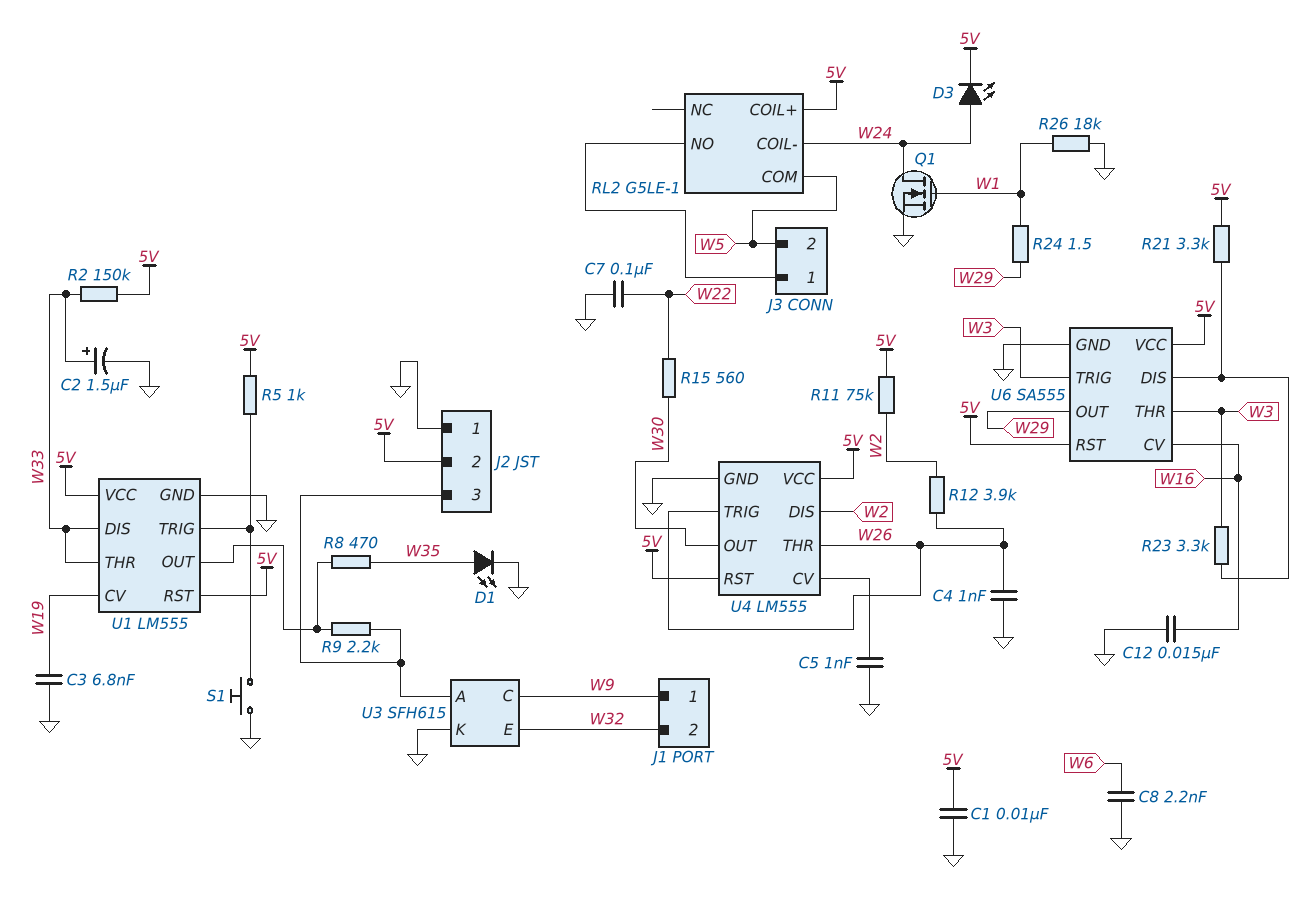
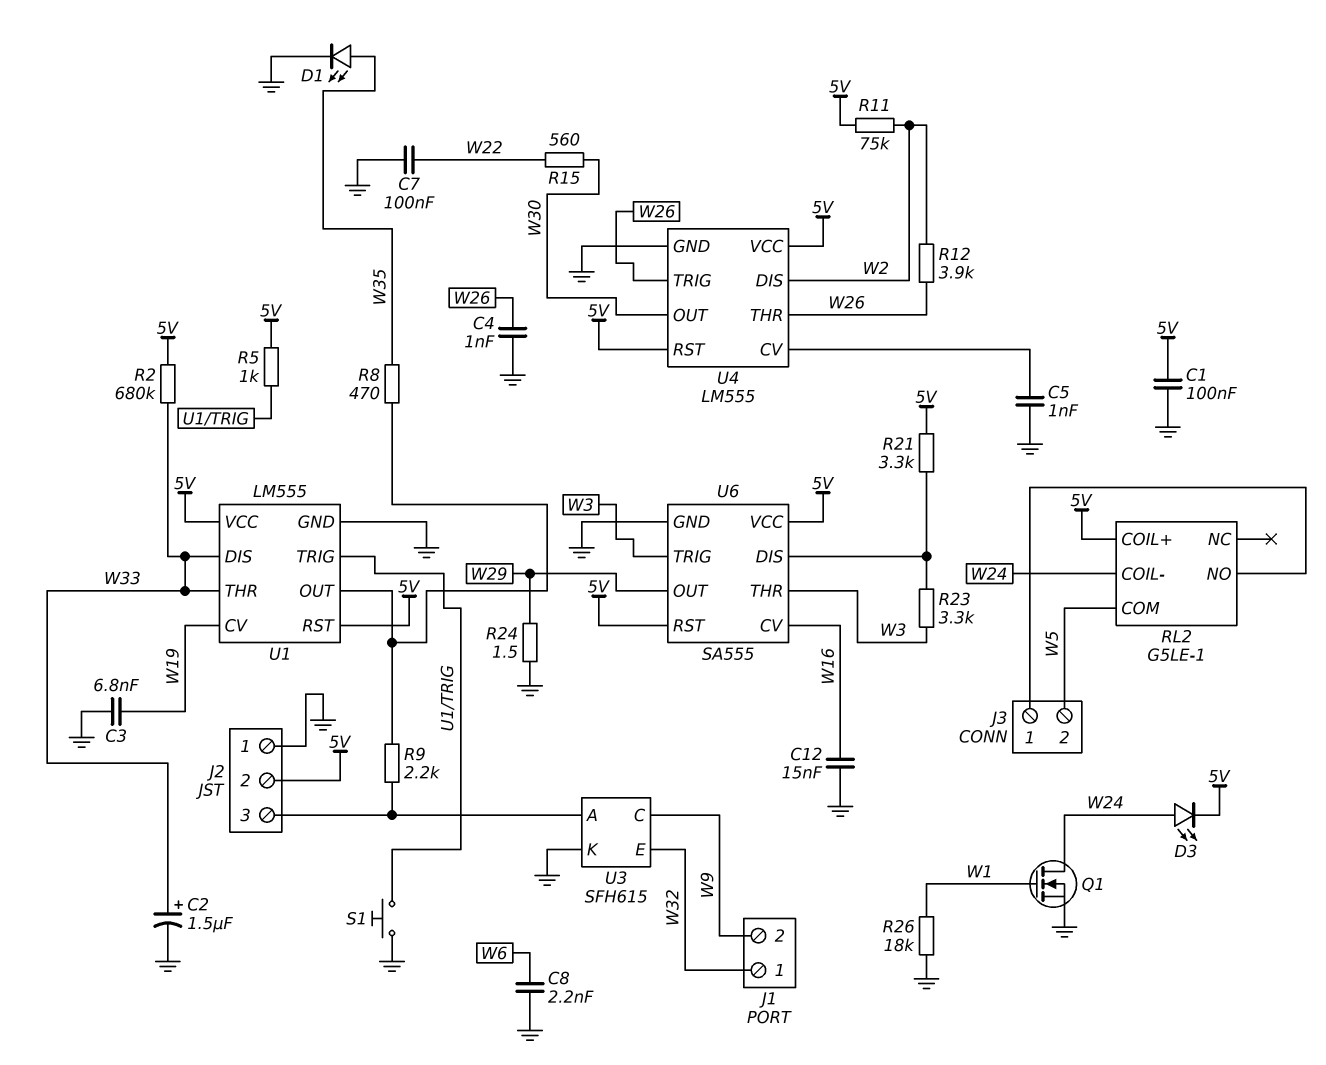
C1: 10nF (5V, GND) -> 100nF (5V, GND)
J1 pin 1: W9 -> W32
J1 pin 2: W32 -> W9
R2: 150k (5V, W33) -> 680k (5V, W33)
R24: 1.5 (W1, W29) -> 1.5 (GND, W29)

